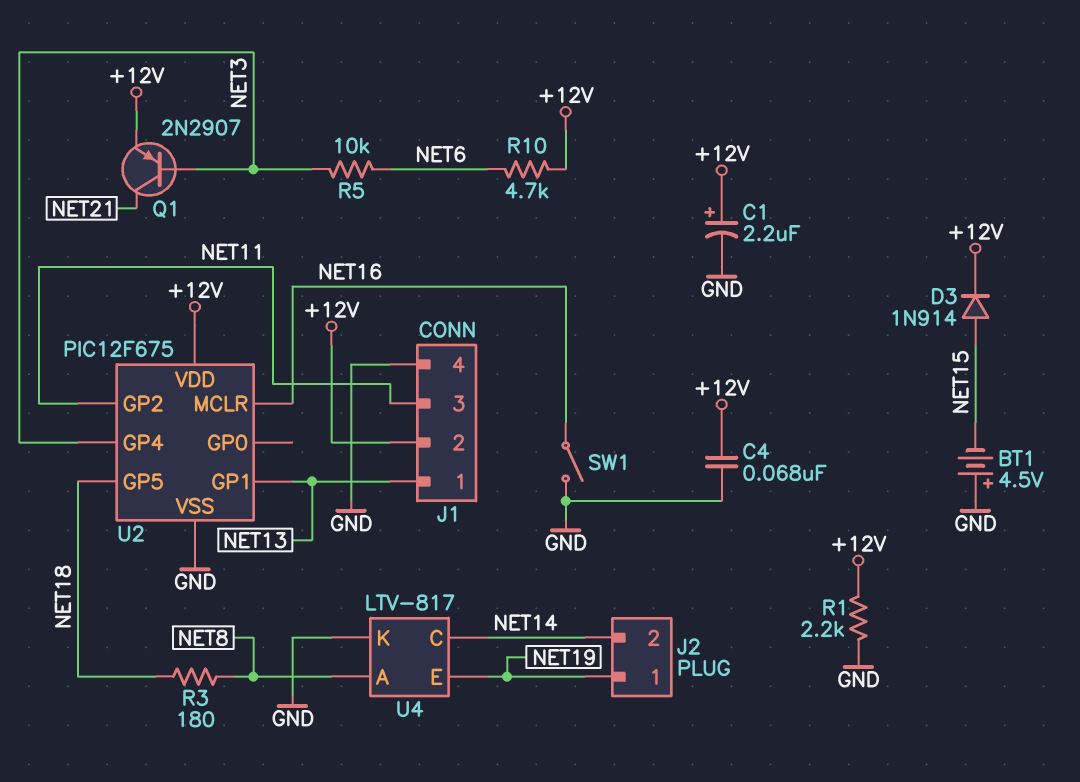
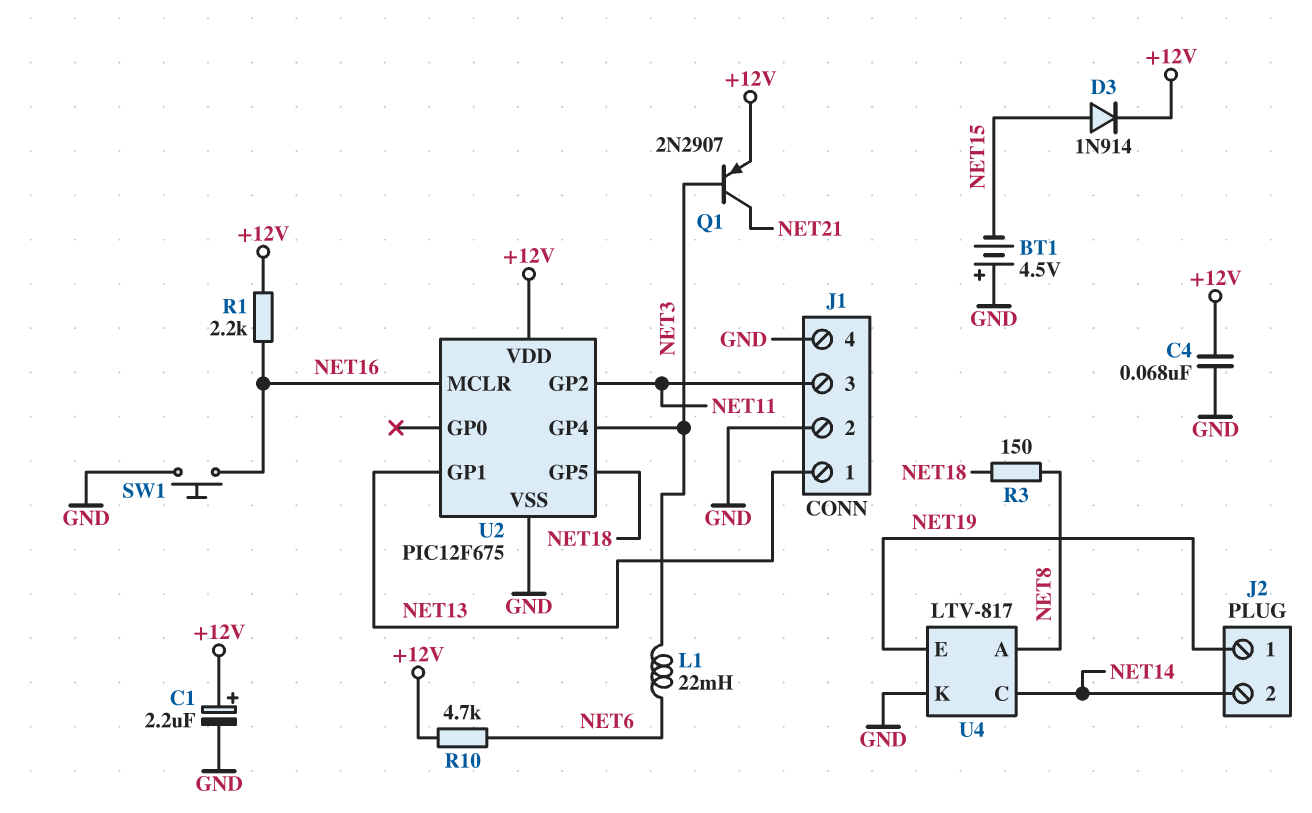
J1 pin 2: +12V -> GND
L1: none -> 22mH (NET3, NET6)
R1: 2.2k (+12V, GND) -> 2.2k (+12V, NET16)
R3: 180 (NET8, NET18) -> 150 (NET8, NET18)
R5: 10k (NET3, NET6) -> none
SW1: switch (GND, NET16) -> button (GND, NET16)

